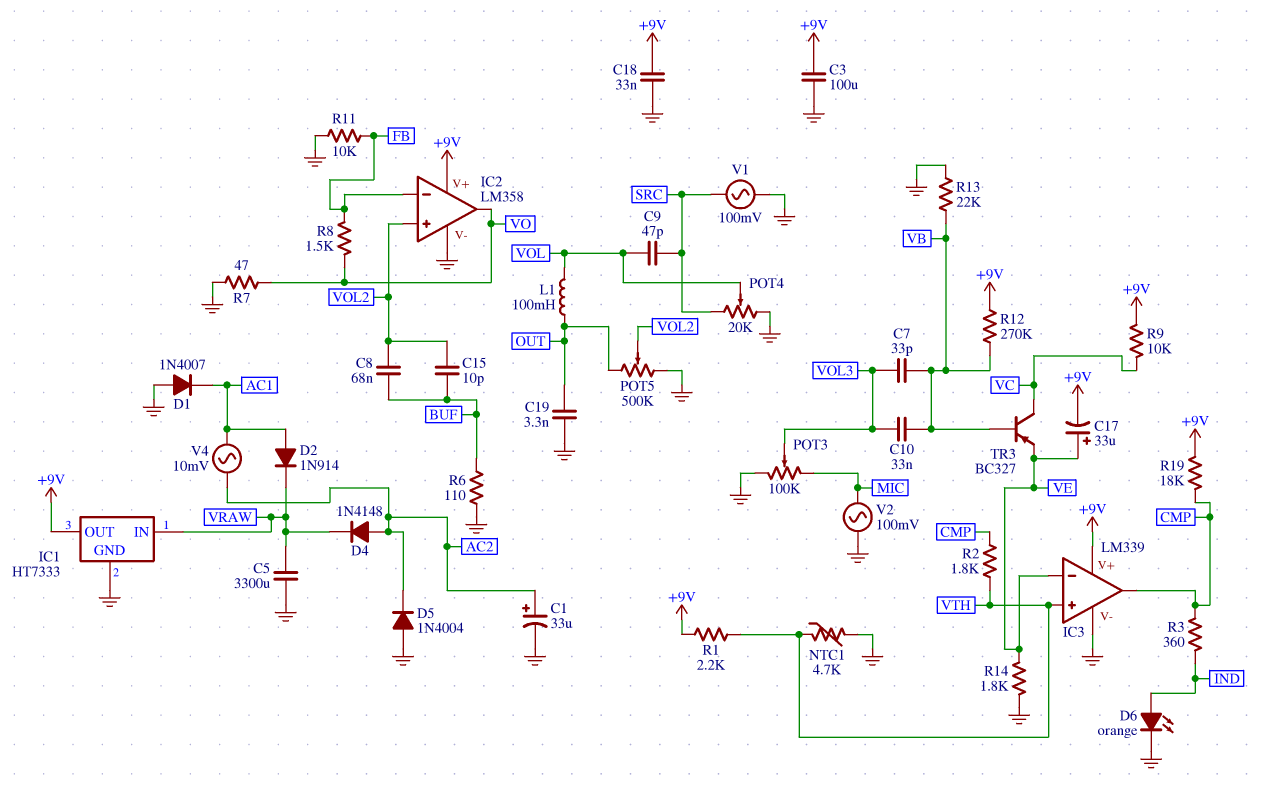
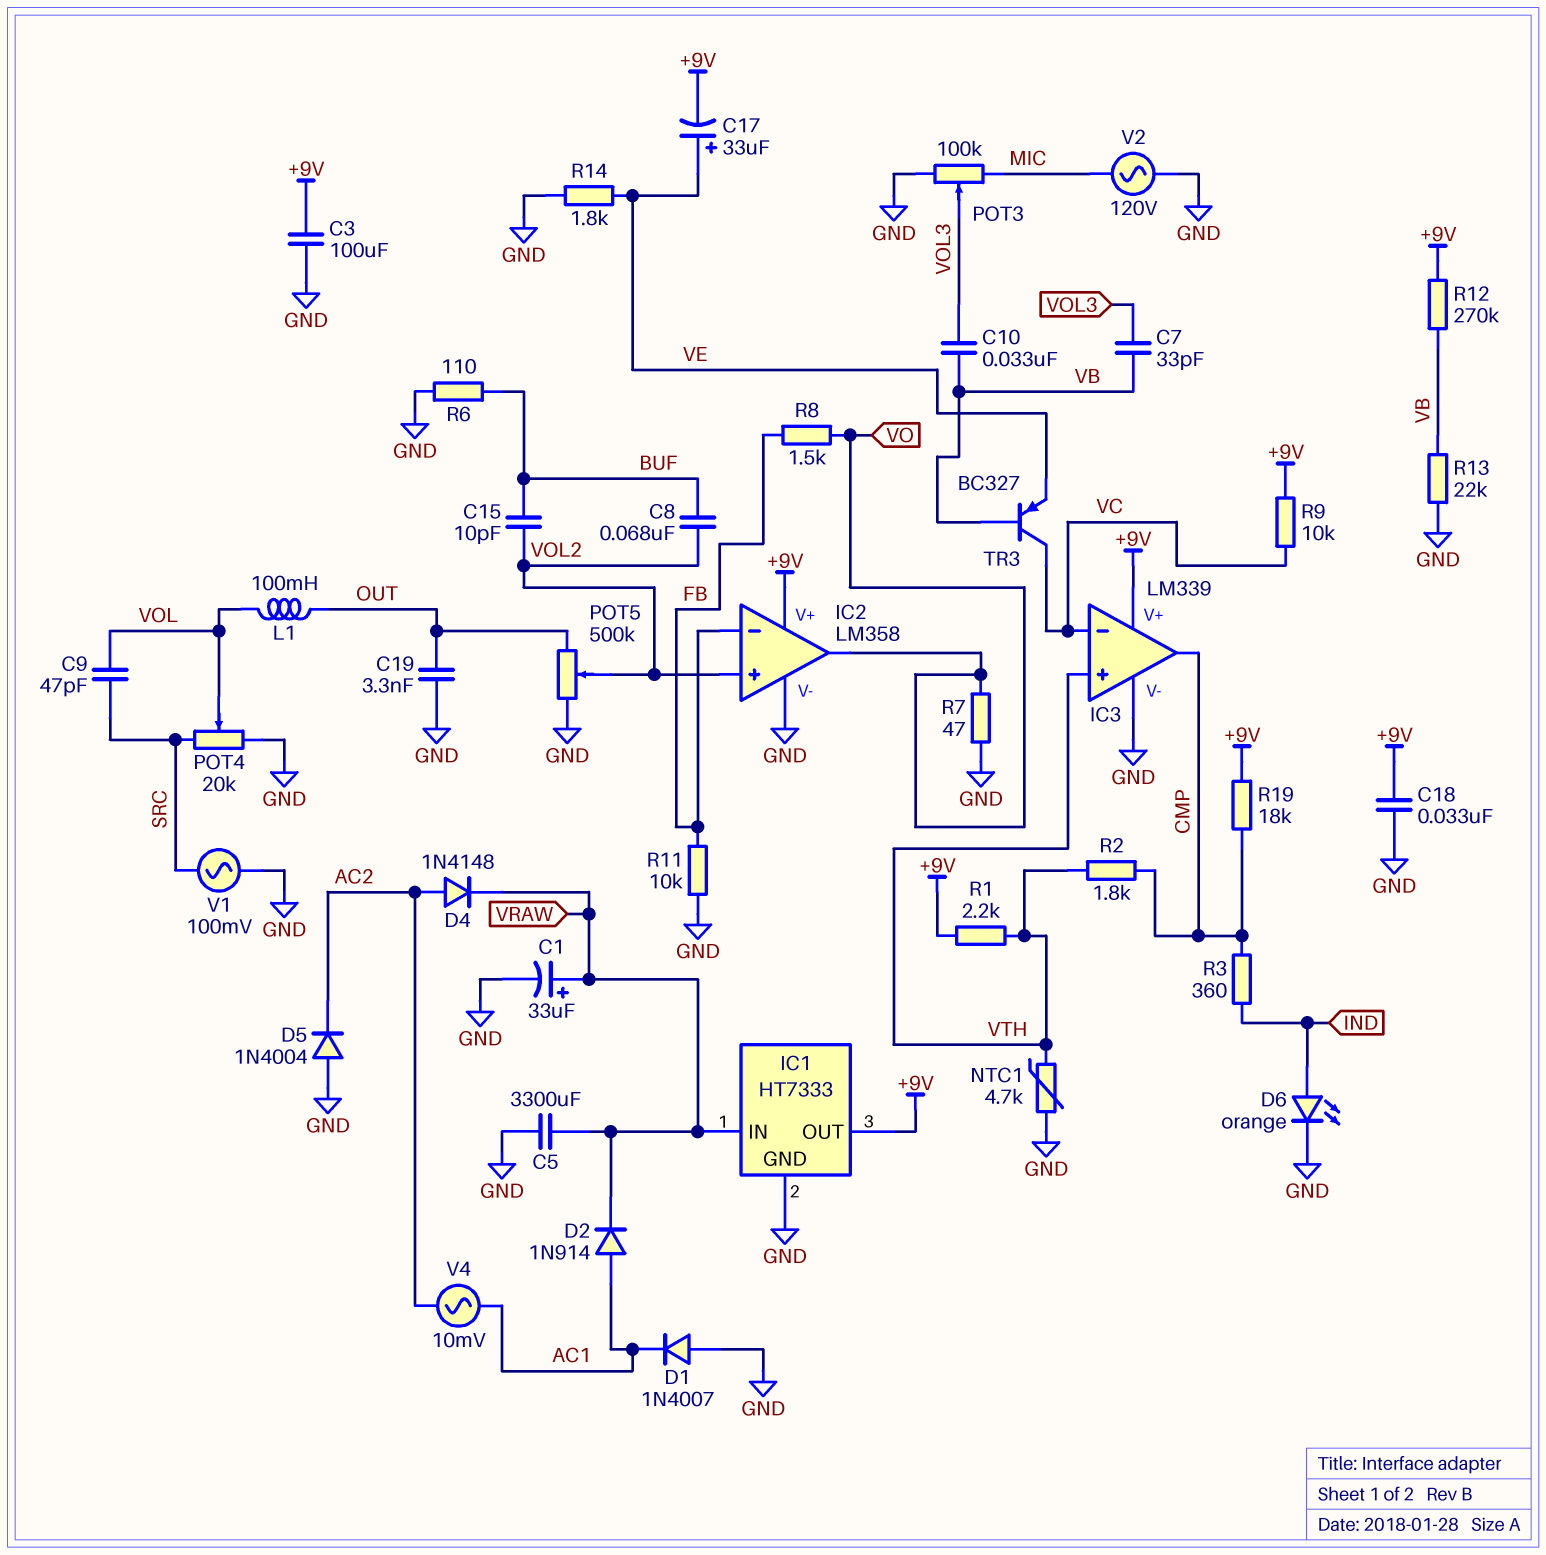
C1: 33uF (plus AC2, minus GND) -> 33uF (plus VRAW, minus GND)
IC3 pin in-: VE -> VC
V2: AC 100mV (GND, MIC) -> AC 120V (GND, MIC)

